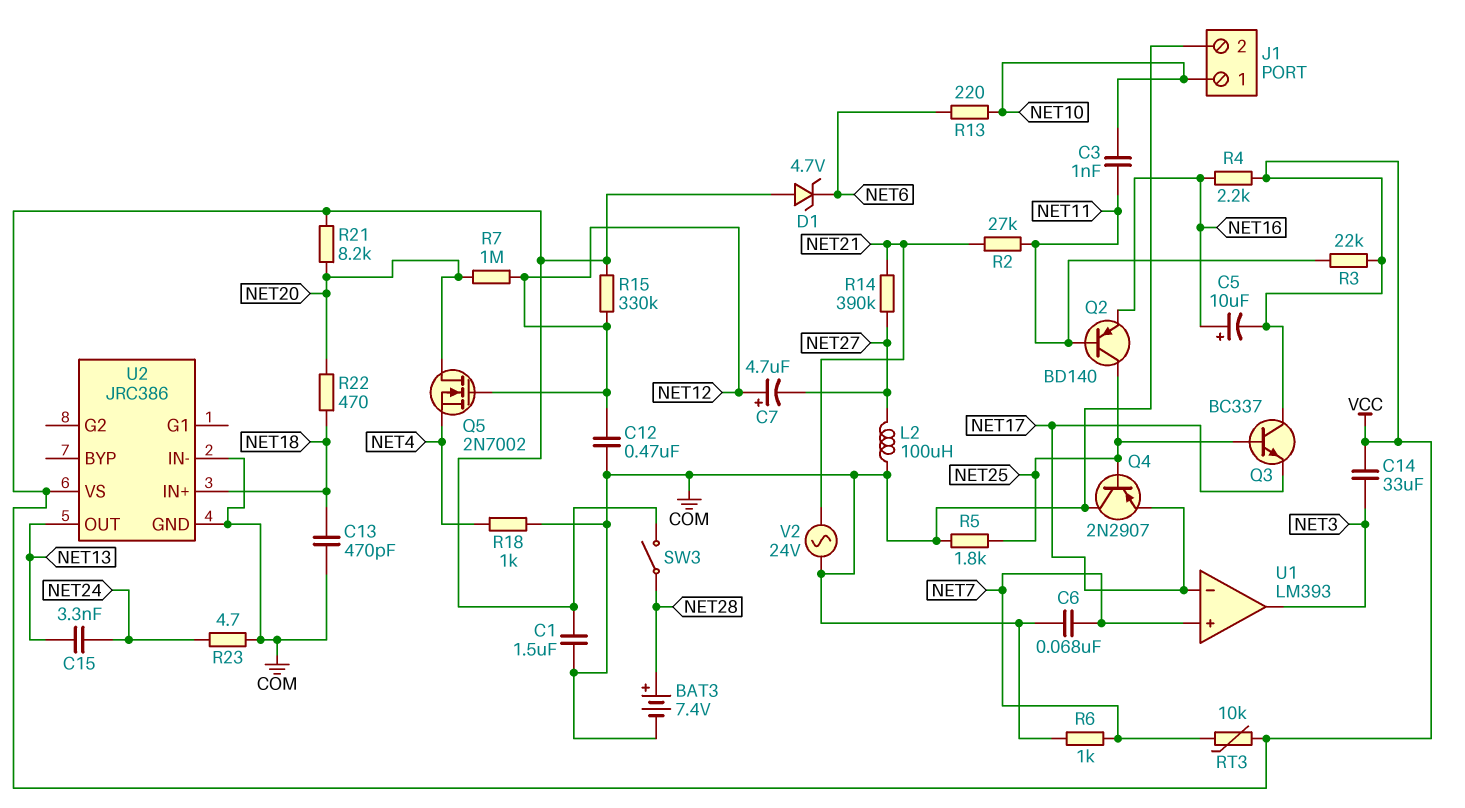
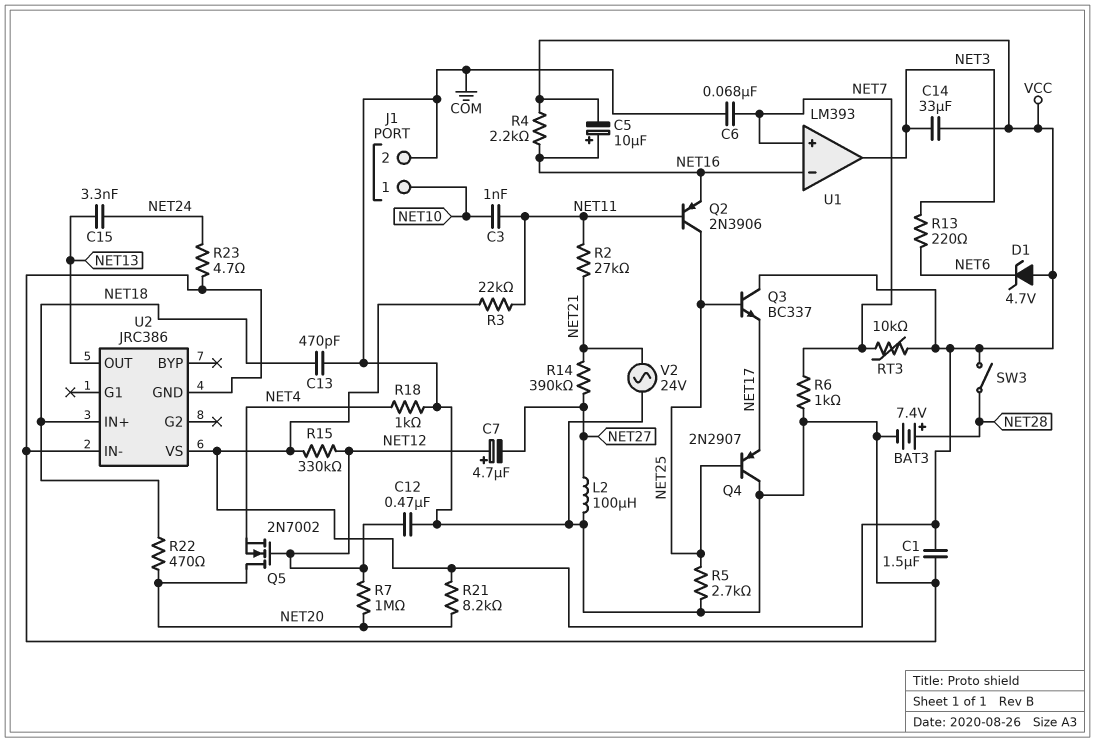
Q2: PNP BD140 (B NET11, C NET25, E NET16) -> PNP 2N3906 (B NET11, C NET25, E NET16)
R5: 1.8k (COM, NET25) -> 2.7k (COM, NET25)
R13: 220 (NET6, NET10) -> 220 (NET3, NET6)
U1 pin in-: NET17 -> NET16

